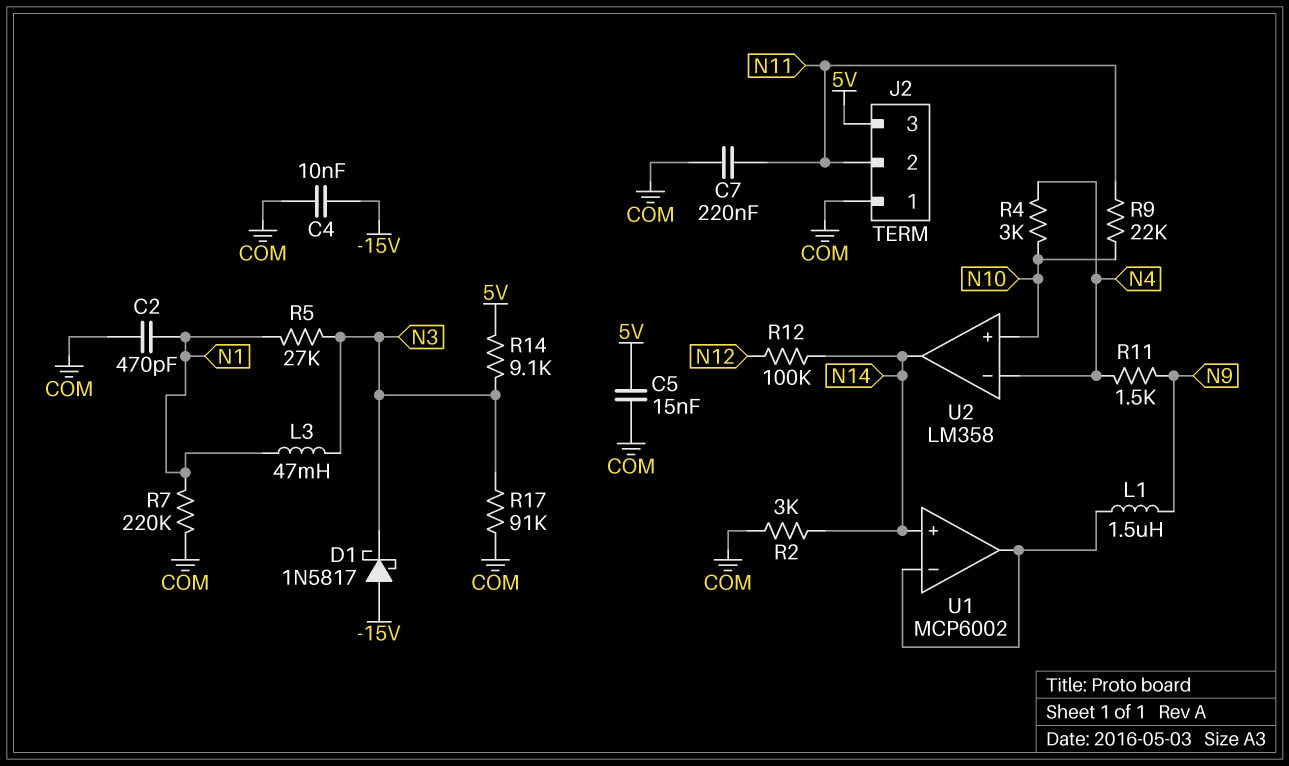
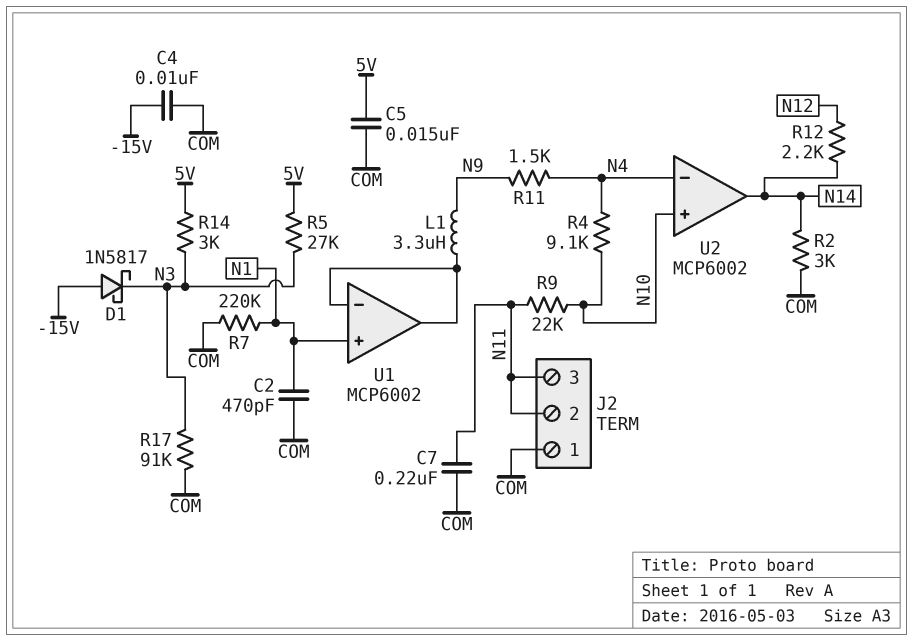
J2 pin 3: 5V -> N11
L1: 1.5uH (N9, U1/in-) -> 3.3uH (N9, U1/in-)
L3: 47mH (N1, N3) -> none
R4: 3k (N4, N10) -> 9.1k (N4, N10)
R5: 27k (N1, N3) -> 27k (5V, N3)
R12: 100k (N12, N14) -> 2.2k (N12, N14)
R14: 9.1k (5V, N3) -> 3k (5V, N3)
U1 pin in+: N14 -> N1
U2: LM358 -> MCP6002

